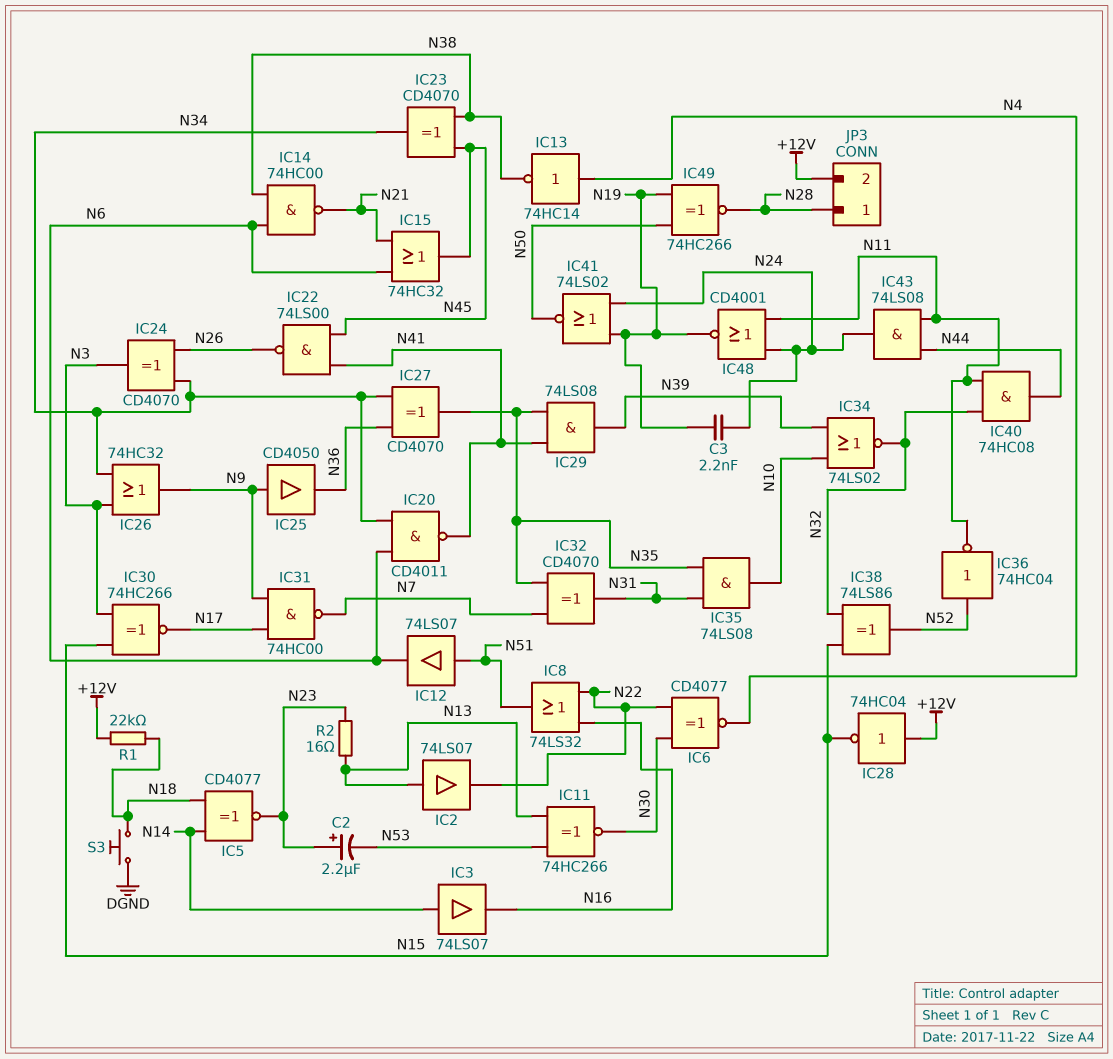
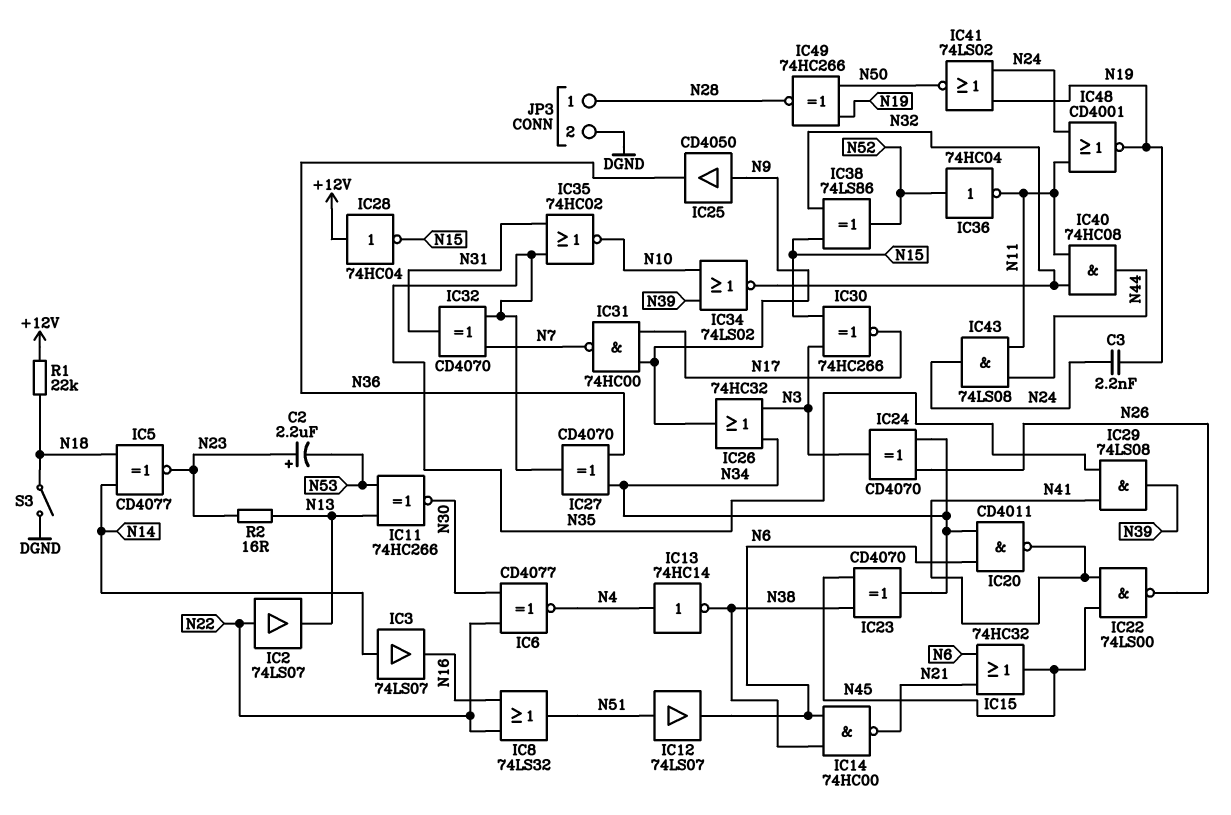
IC2: buffer 74LS07 (in N13, out N22) -> buffer 74LS07 (in N22, out N13)
IC35: AND 74LS08 (in N31, in N35, out N10) -> NOR 74HC02 (in N31, in N35, out N10)
JP3 pin 2: +12V -> DGND
S3: button (DGND, N18) -> switch (DGND, N18)

